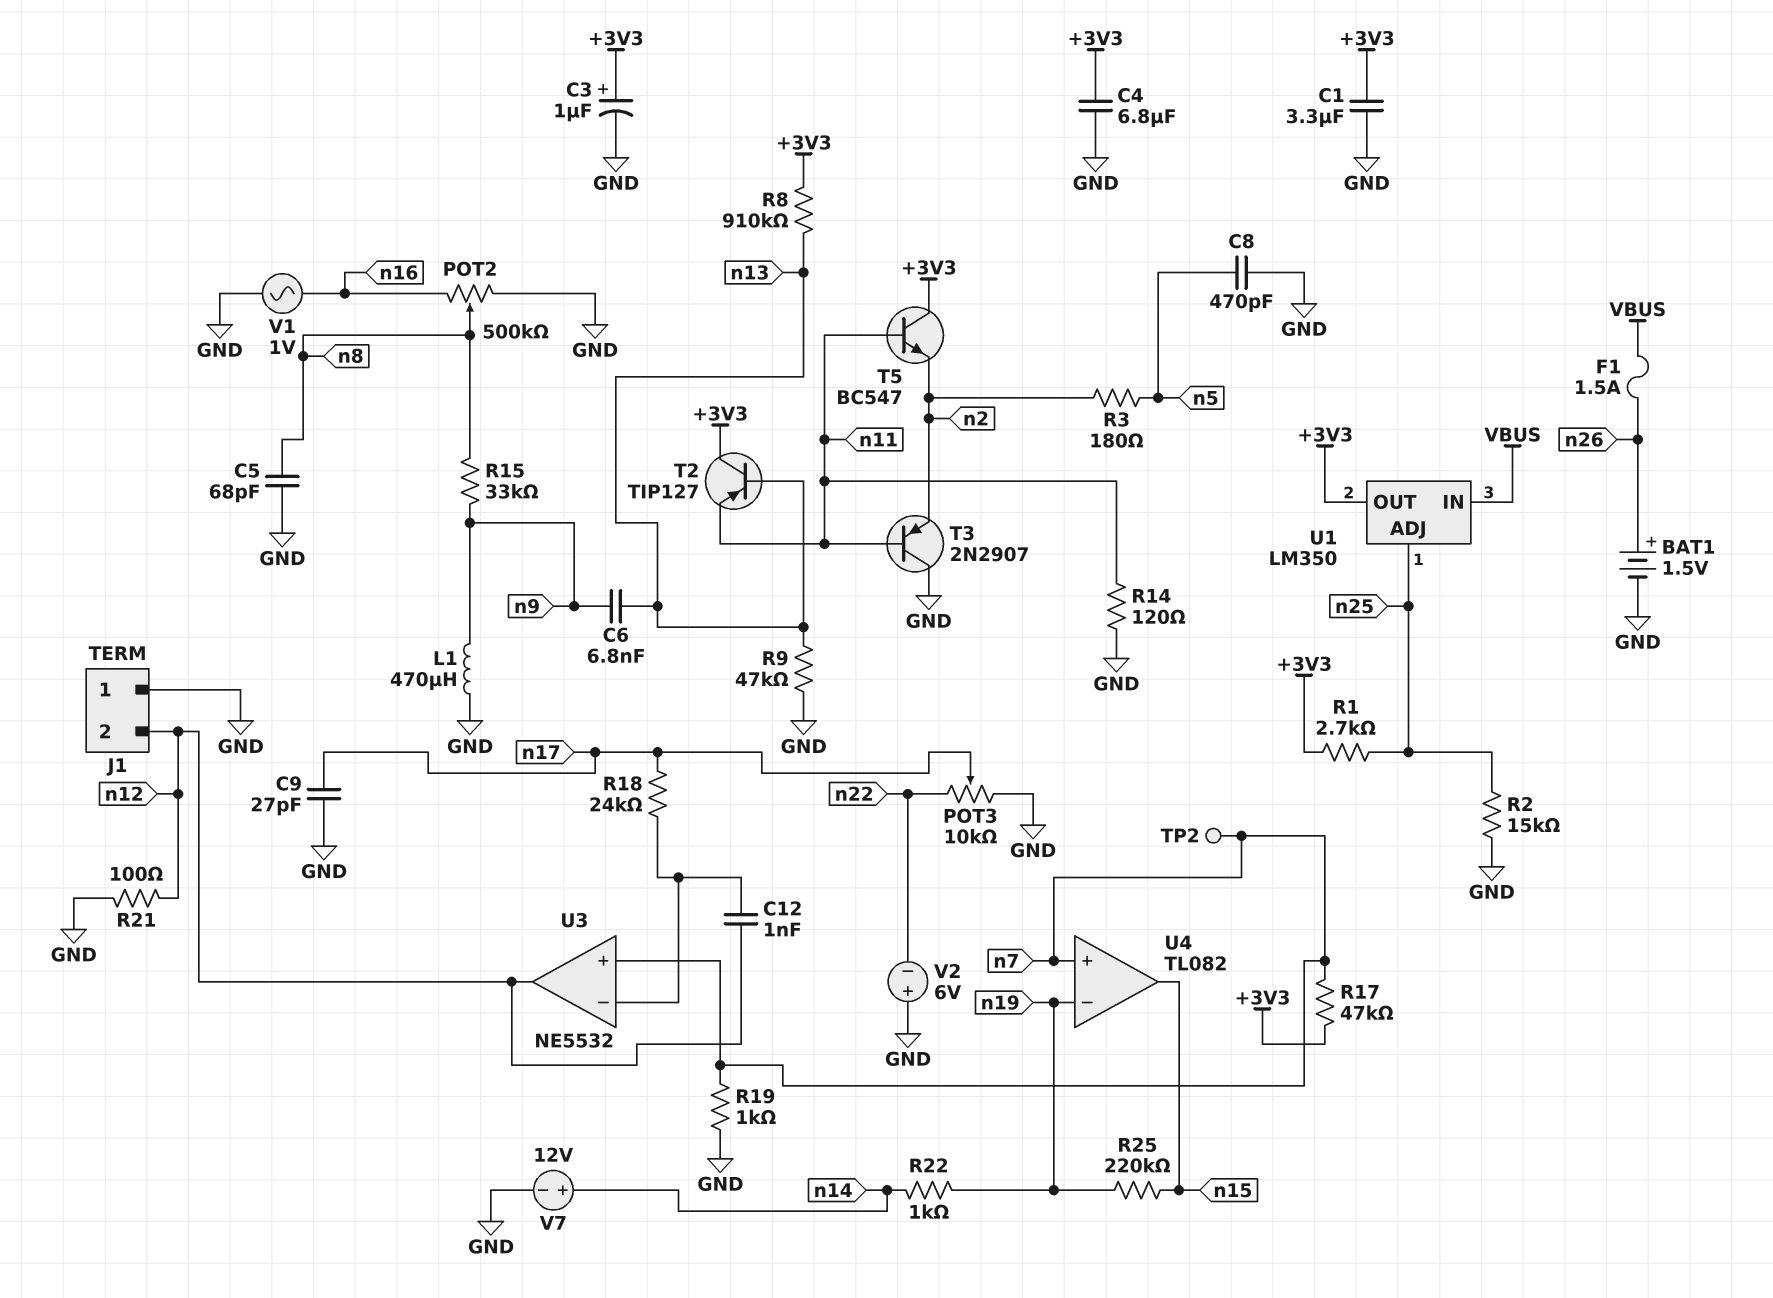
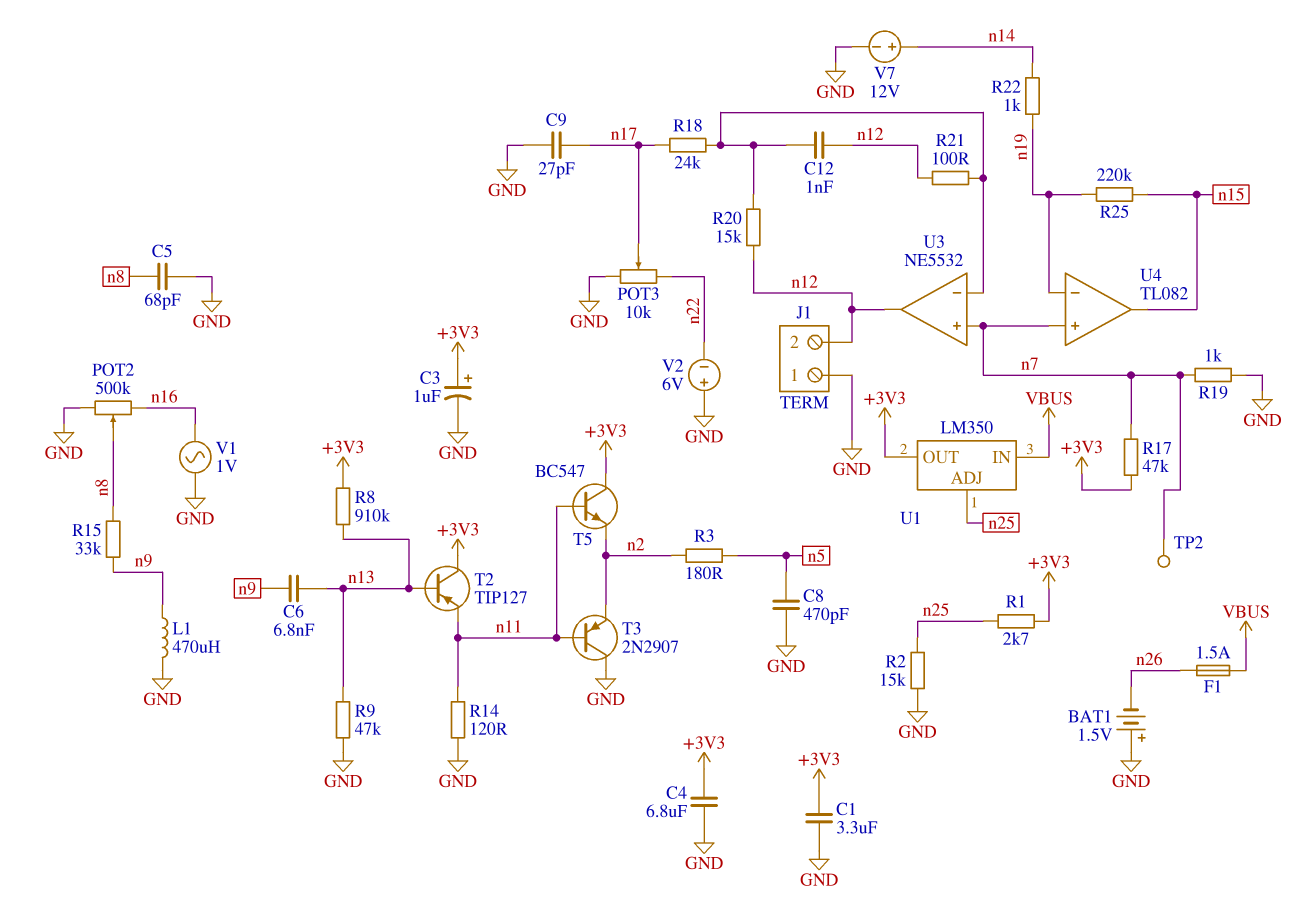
BAT1: 1.5V (plus n26, minus GND) -> 1.5V (plus GND, minus n26)
R20: none -> 15k (U3/in-, n12)
R21: 100 (GND, n12) -> 100 (U3/in-, n12)

